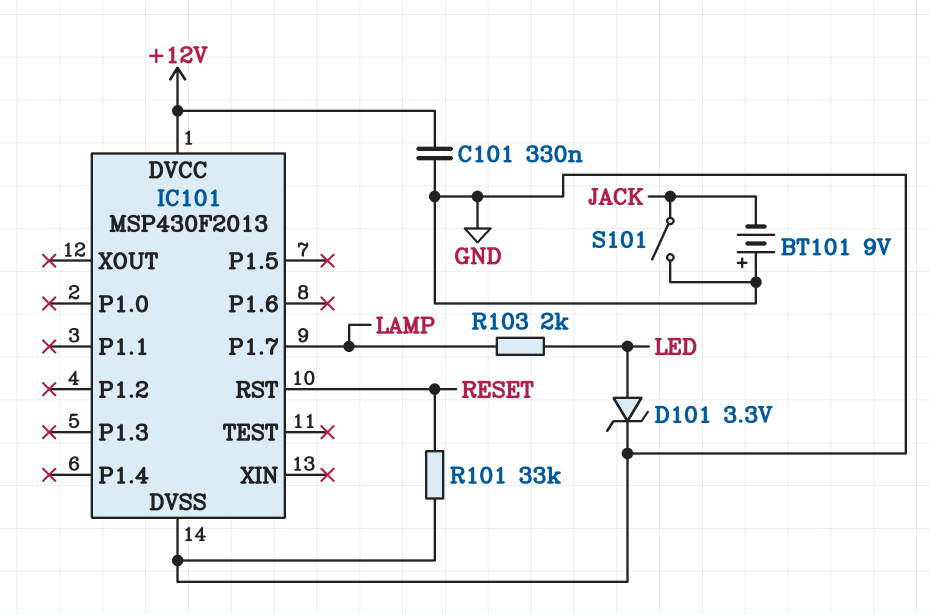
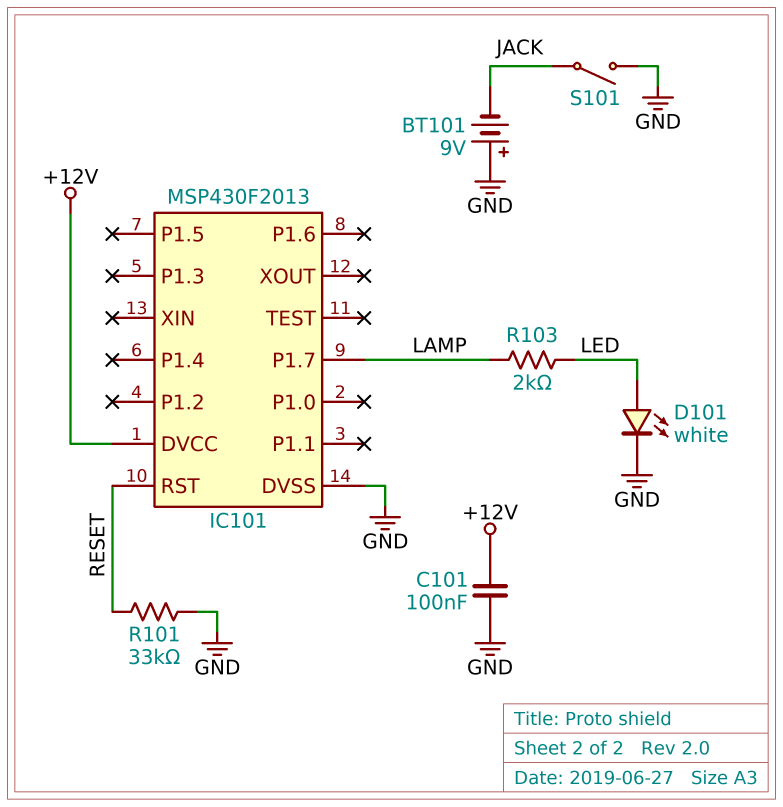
C101: 330nF (+12V, GND) -> 100nF (+12V, GND)
D101: zener 3.3V (A LED, K GND) -> LED white (A LED, K GND)

